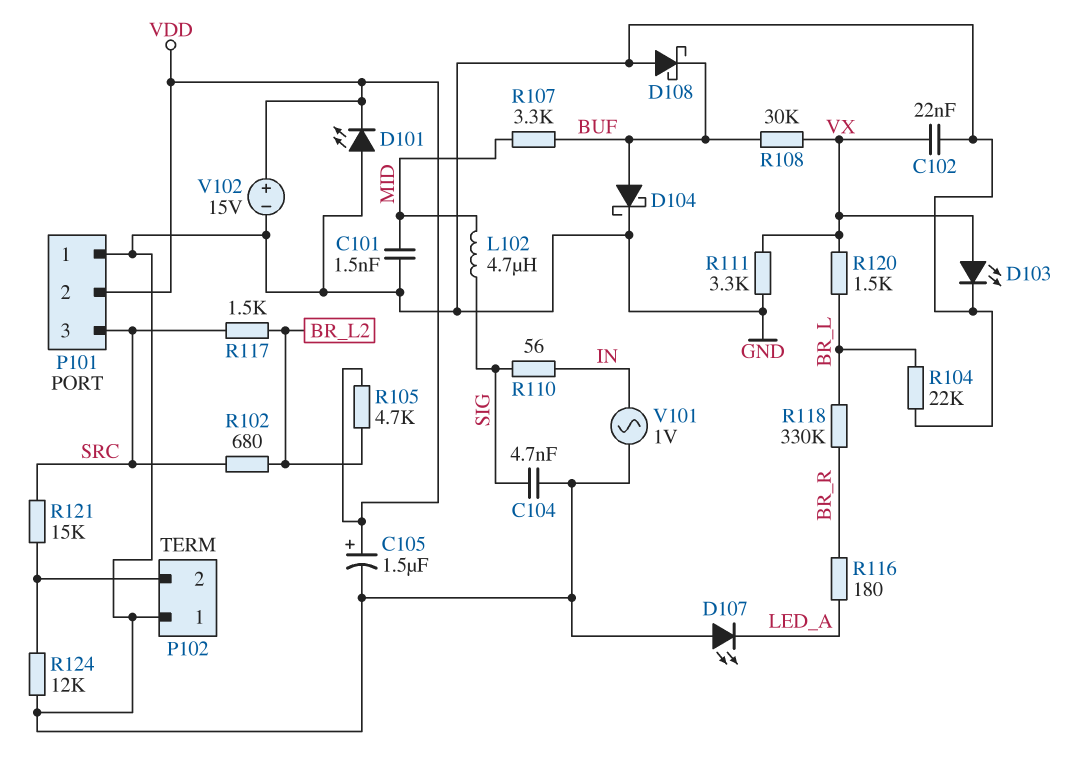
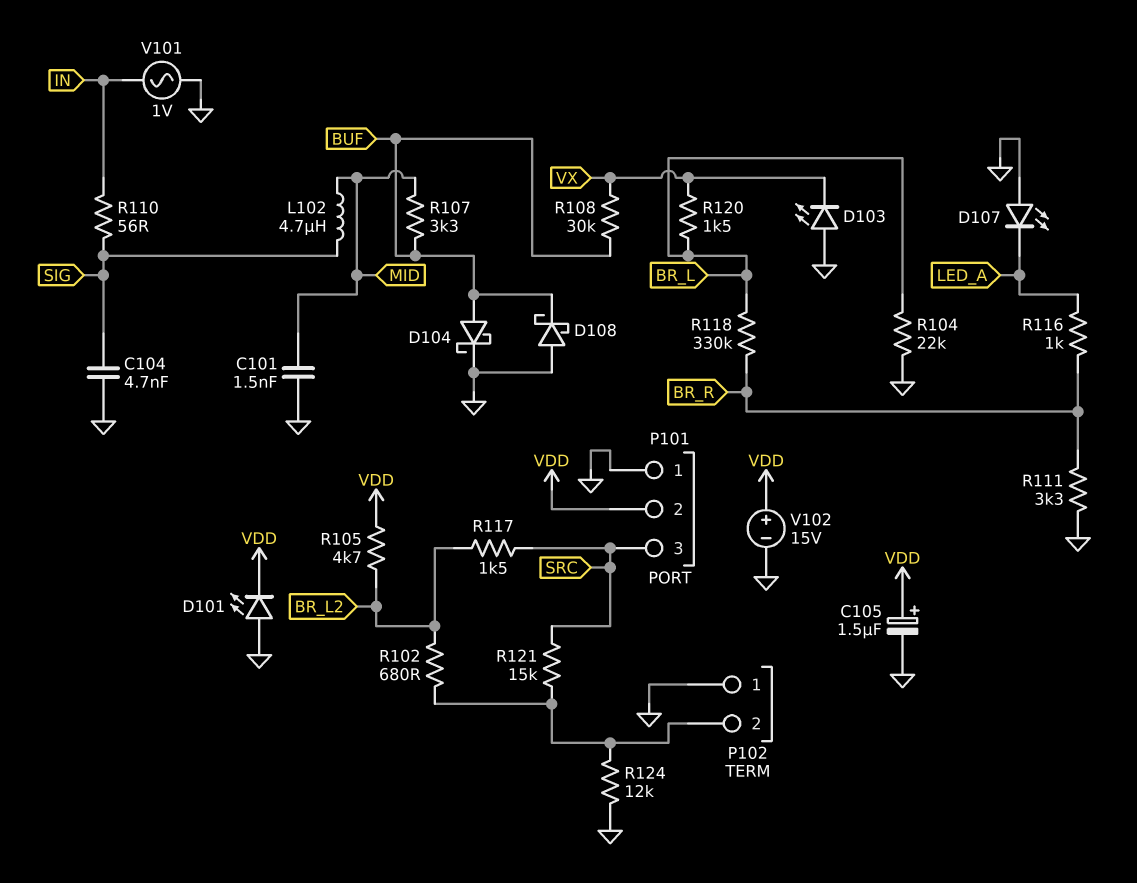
C102: 22nF (GND, VX) -> none
D103: LED (A VX, K GND) -> LED (A GND, K VX)
R102: 680 (BR_L2, SRC) -> 680 (BR_L2, P102/2)
R111: 3.3k (GND, VX) -> 3.3k (BR_R, GND)
R116: 180 (BR_R, LED_A) -> 1k (BR_R, LED_A)

